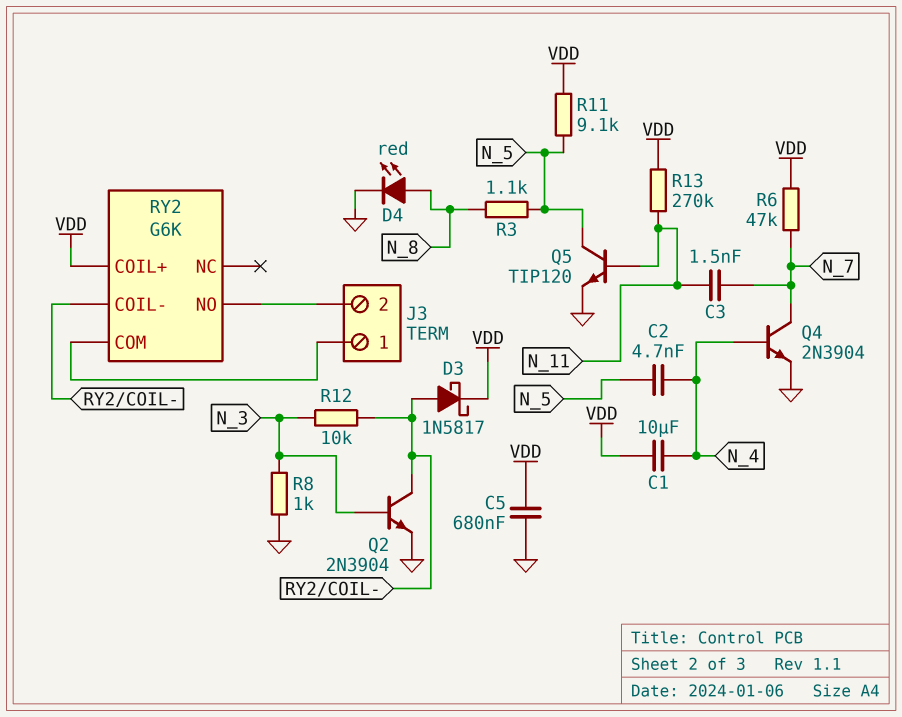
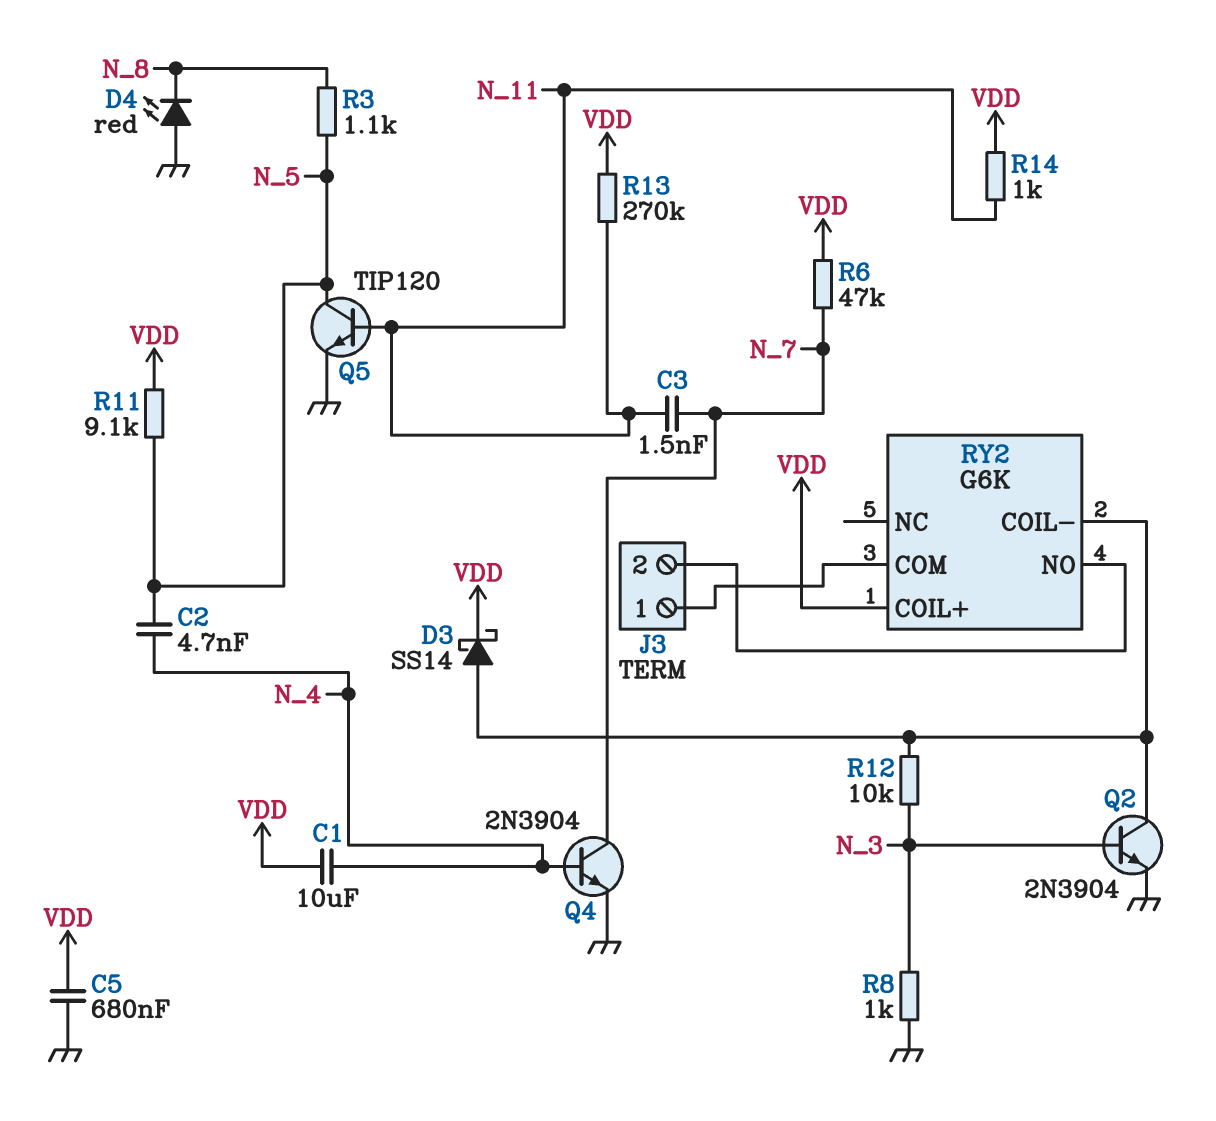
D3: schottky 1N5817 (A RY2/COIL-, K VDD) -> schottky SS14 (A RY2/COIL-, K VDD)
D4: LED red (A N_8, K GND) -> LED red (A GND, K N_8)
R14: none -> 1k (N_11, VDD)

